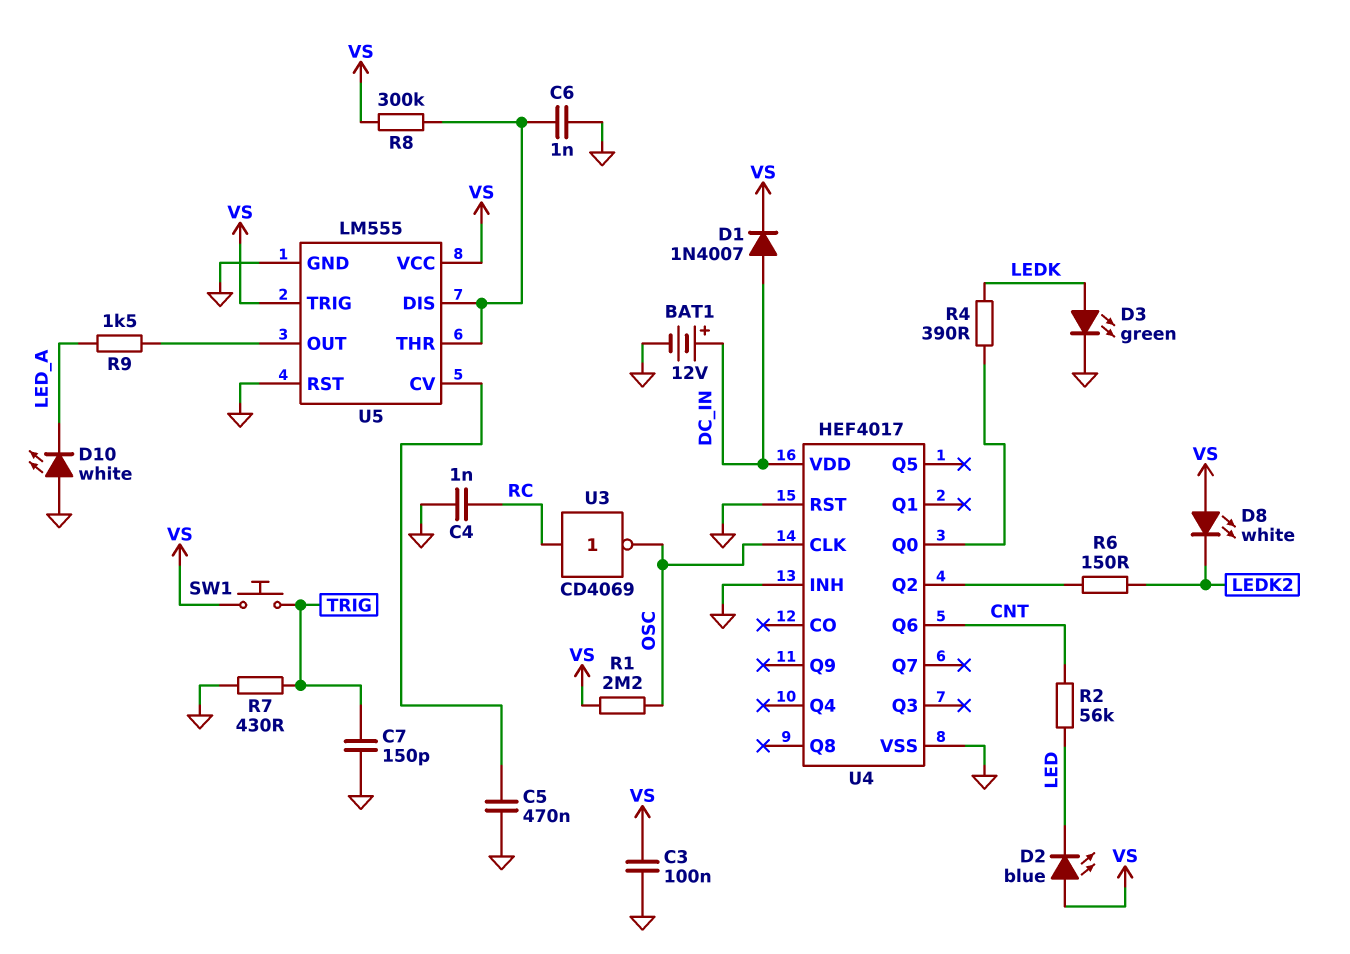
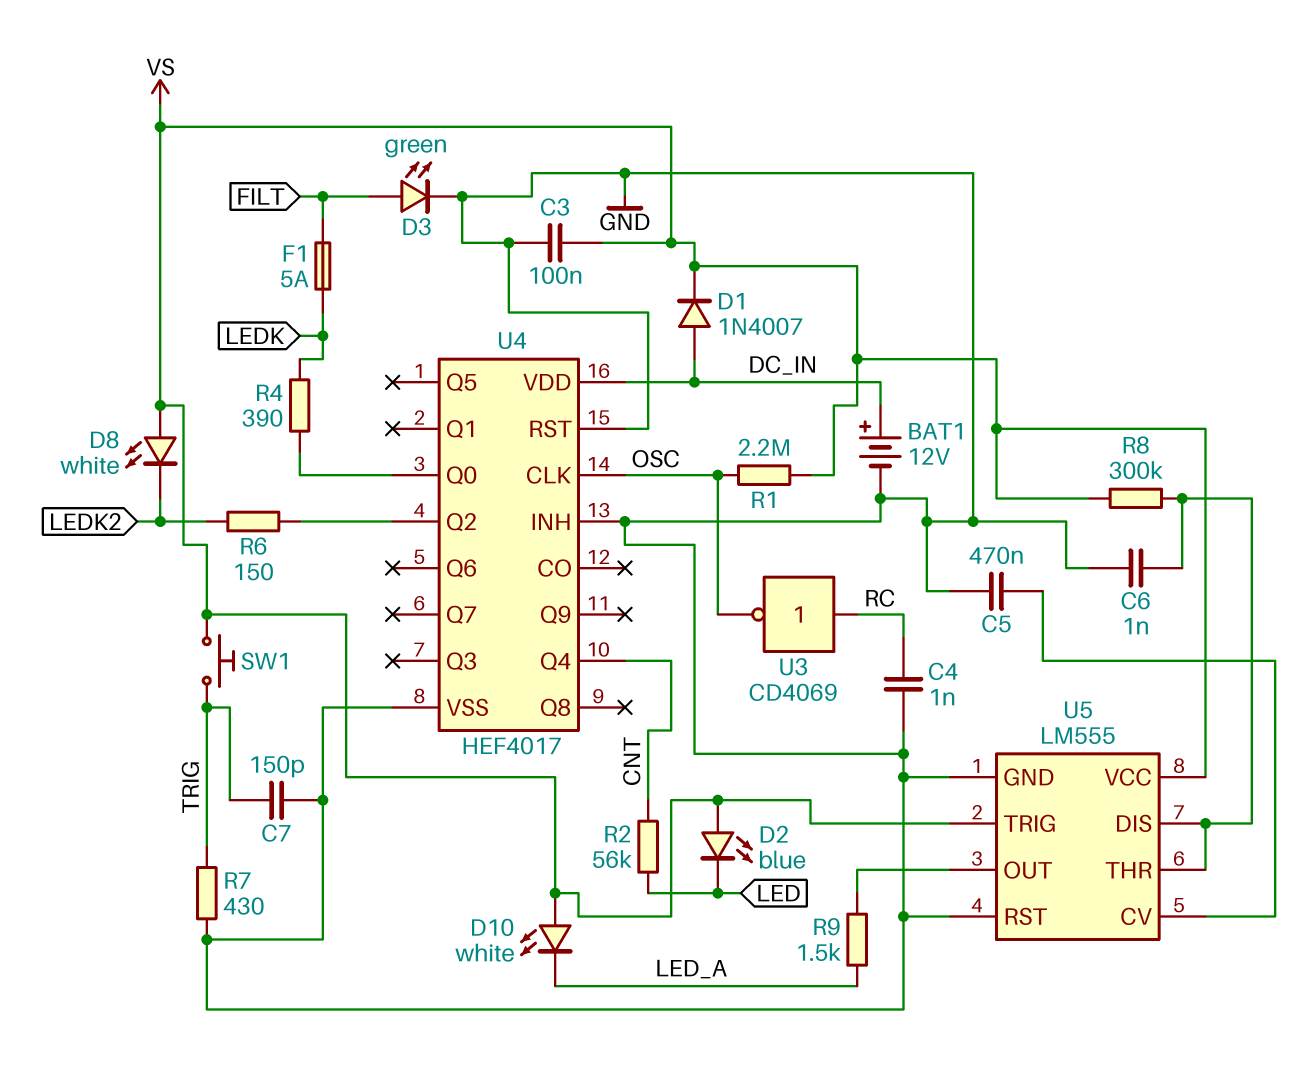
D3: LED green (A LEDK, K GND) -> LED green (A FILT, K GND)
D10: LED white (A GND, K LED_A) -> LED white (A VS, K LED_A)
F1: none -> 5A (FILT, LEDK)
U4 pin Q4: none -> CNT
U4 pin Q6: CNT -> none

